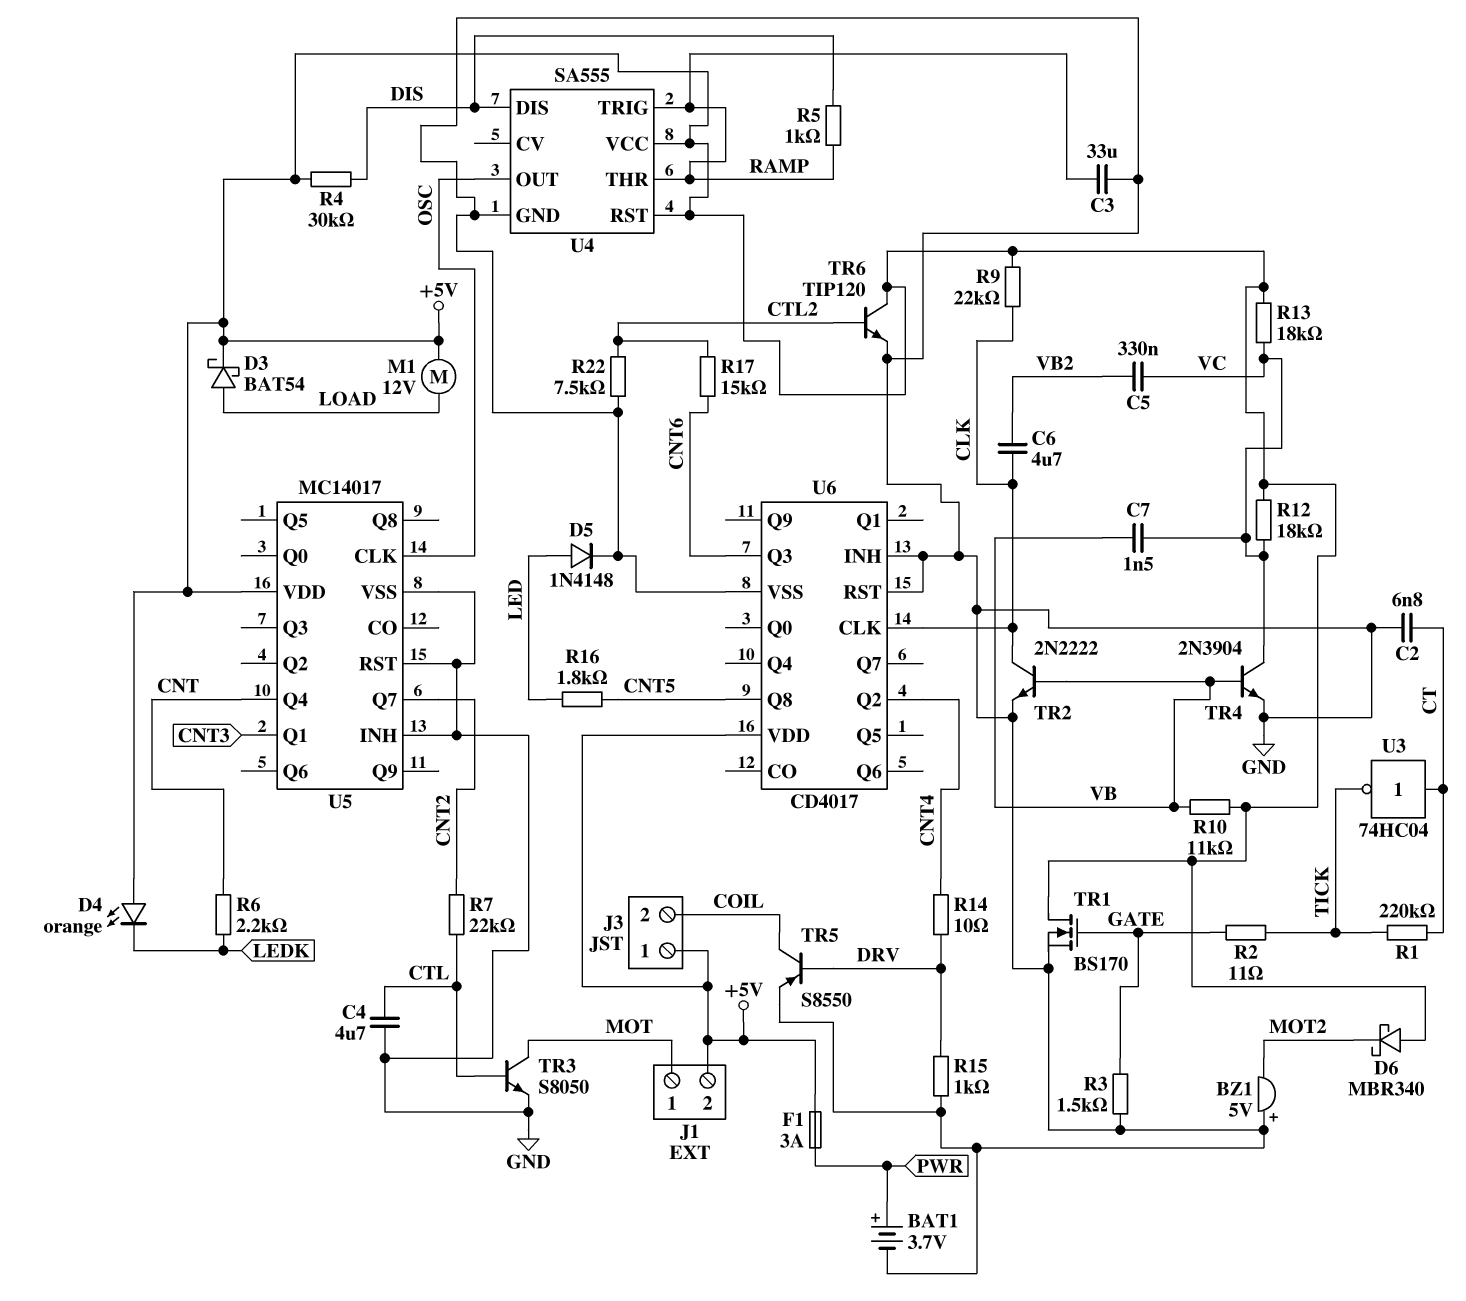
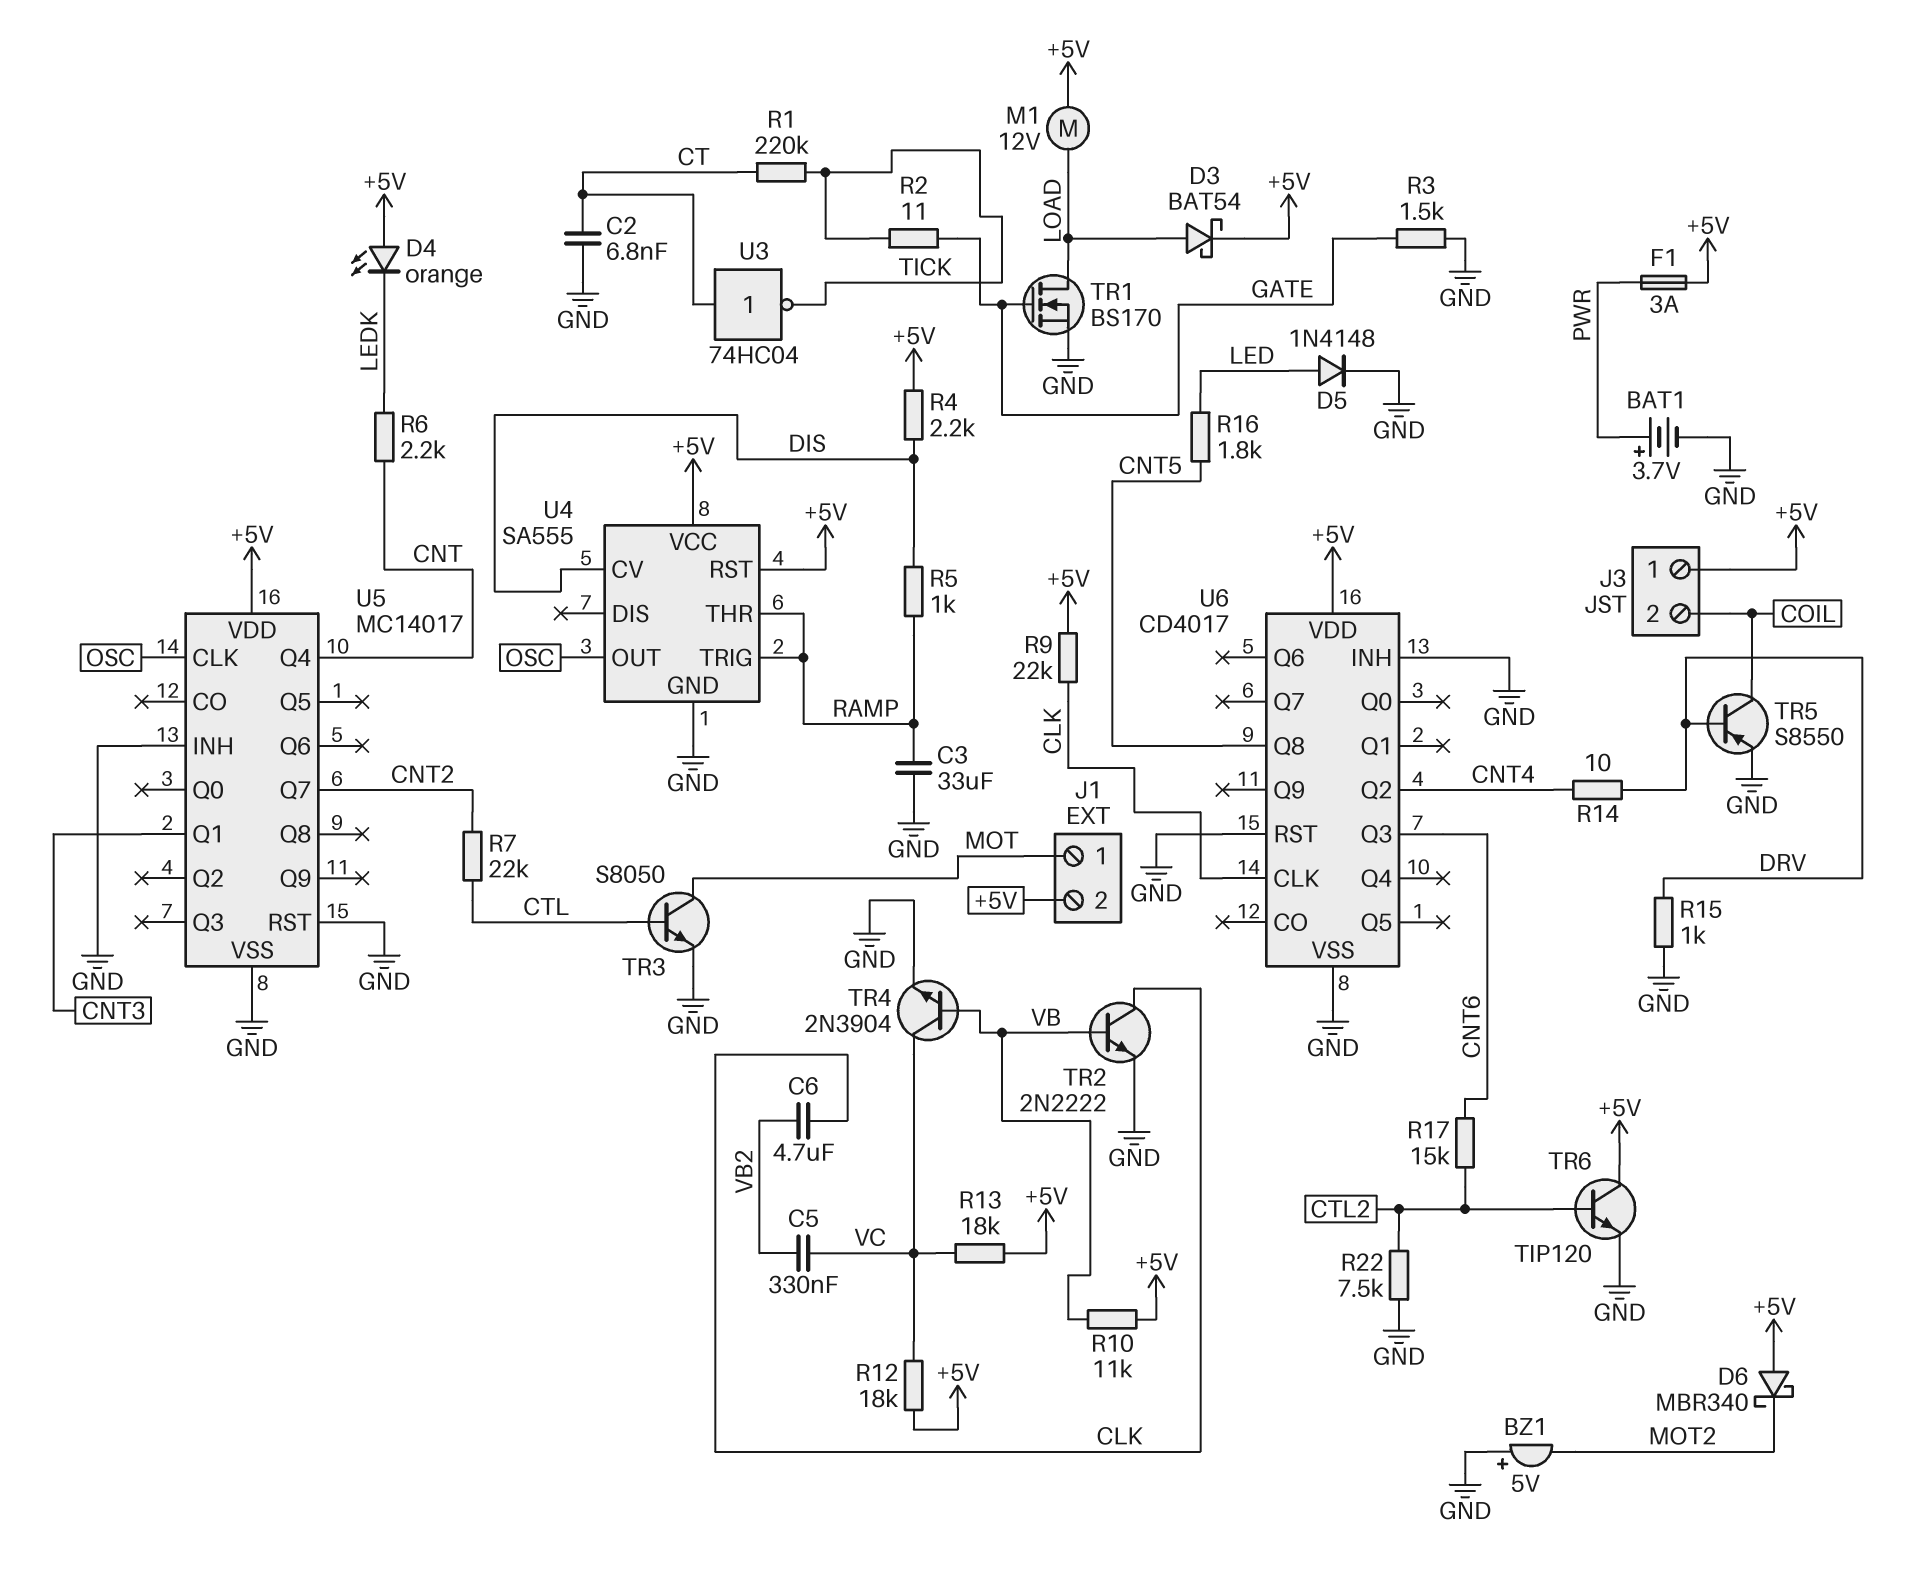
C4: 4.7uF (CTL, GND) -> none
C7: 1.5nF (VB, VC) -> none
R4: 30k (+5V, DIS) -> 2.2k (+5V, DIS)
TR1: NMOS BS170 (G GATE, D +5V, S GND) -> NMOS BS170 (G GATE, D LOAD, S GND)
U4 pin CV: none -> DIS
U4 pin DIS: DIS -> none

